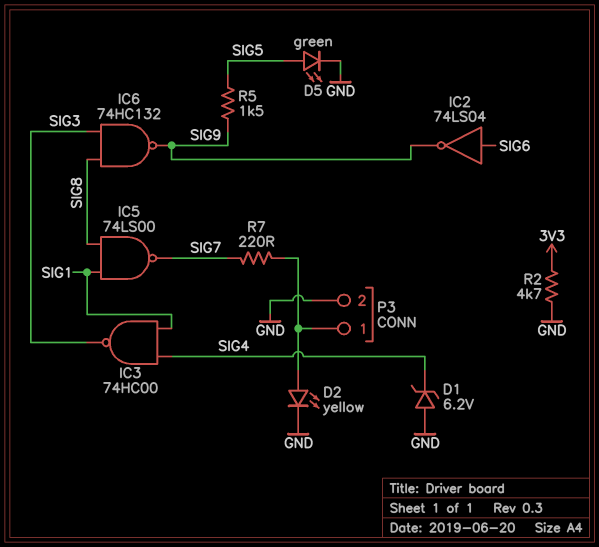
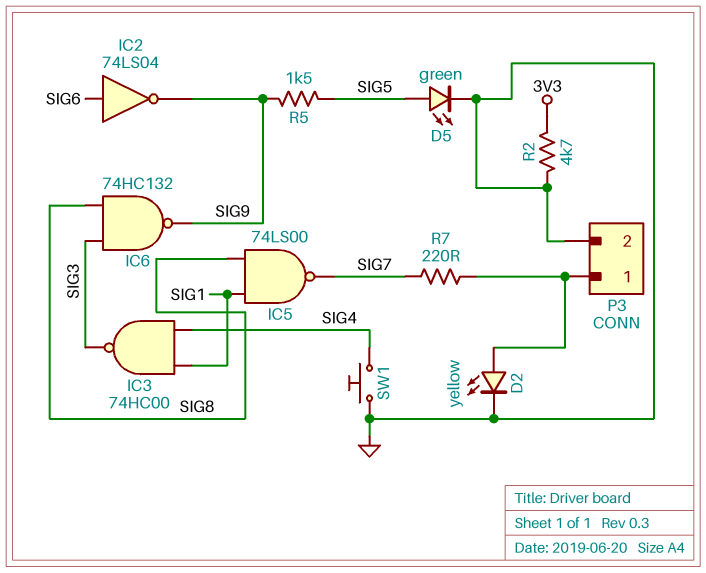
D1: zener 6.2V (A GND, K SIG4) -> none
SW1: none -> button (GND, SIG4)

